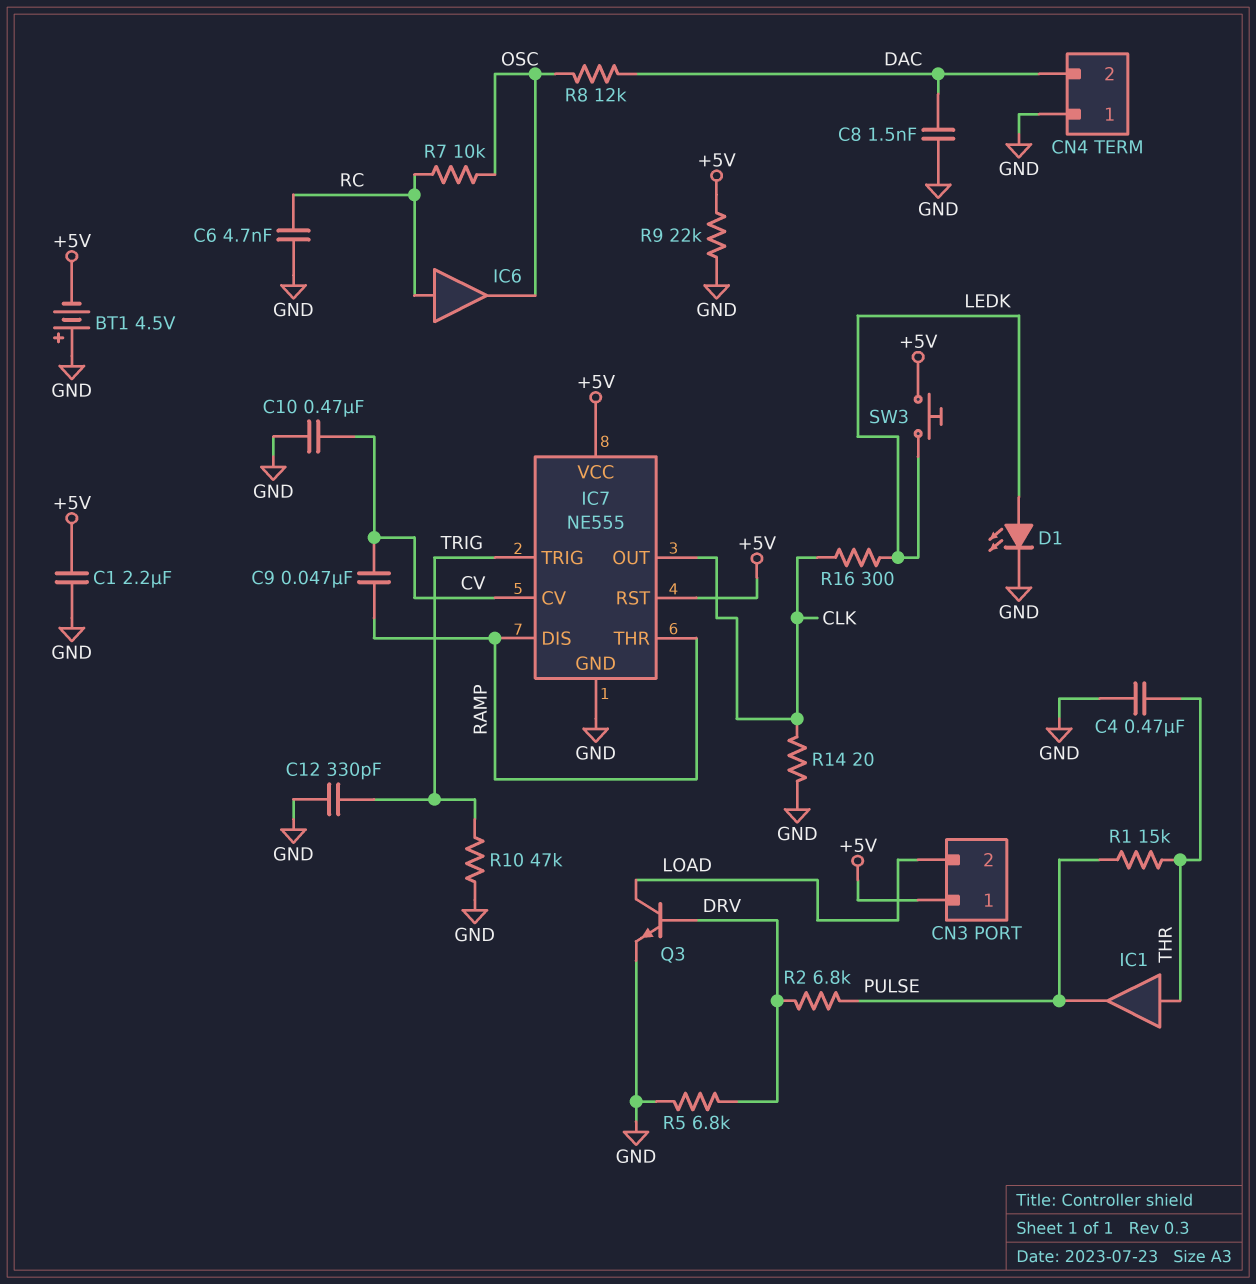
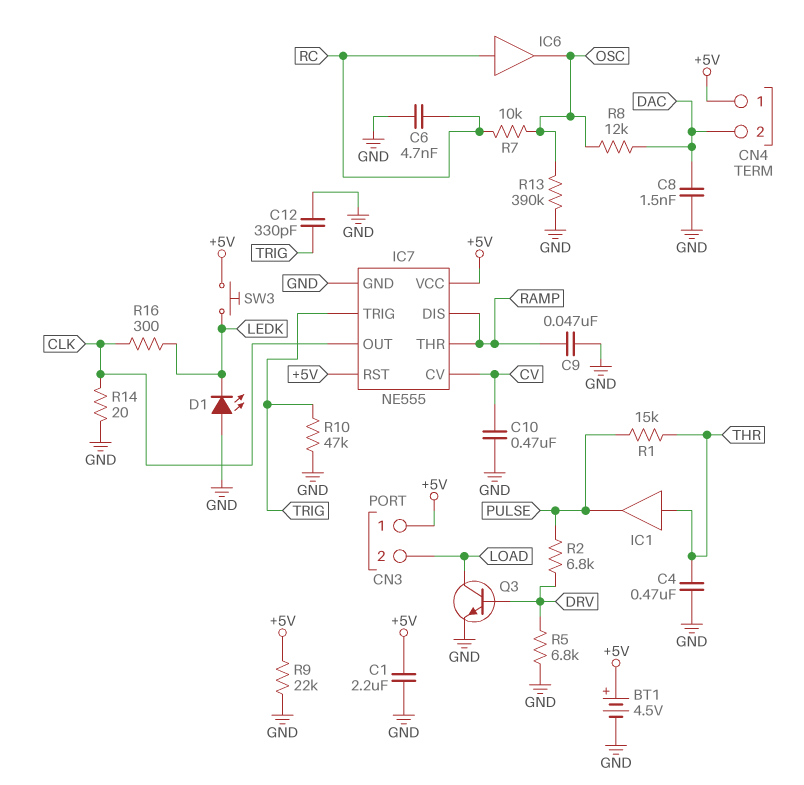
BT1: 4.5V (plus GND, minus +5V) -> 4.5V (plus +5V, minus GND)
C9: 47nF (CV, RAMP) -> 47nF (GND, RAMP)
CN4 pin 1: GND -> +5V
D1: LED (A LEDK, K GND) -> LED (A GND, K LEDK)
R13: none -> 390k (GND, OSC)

